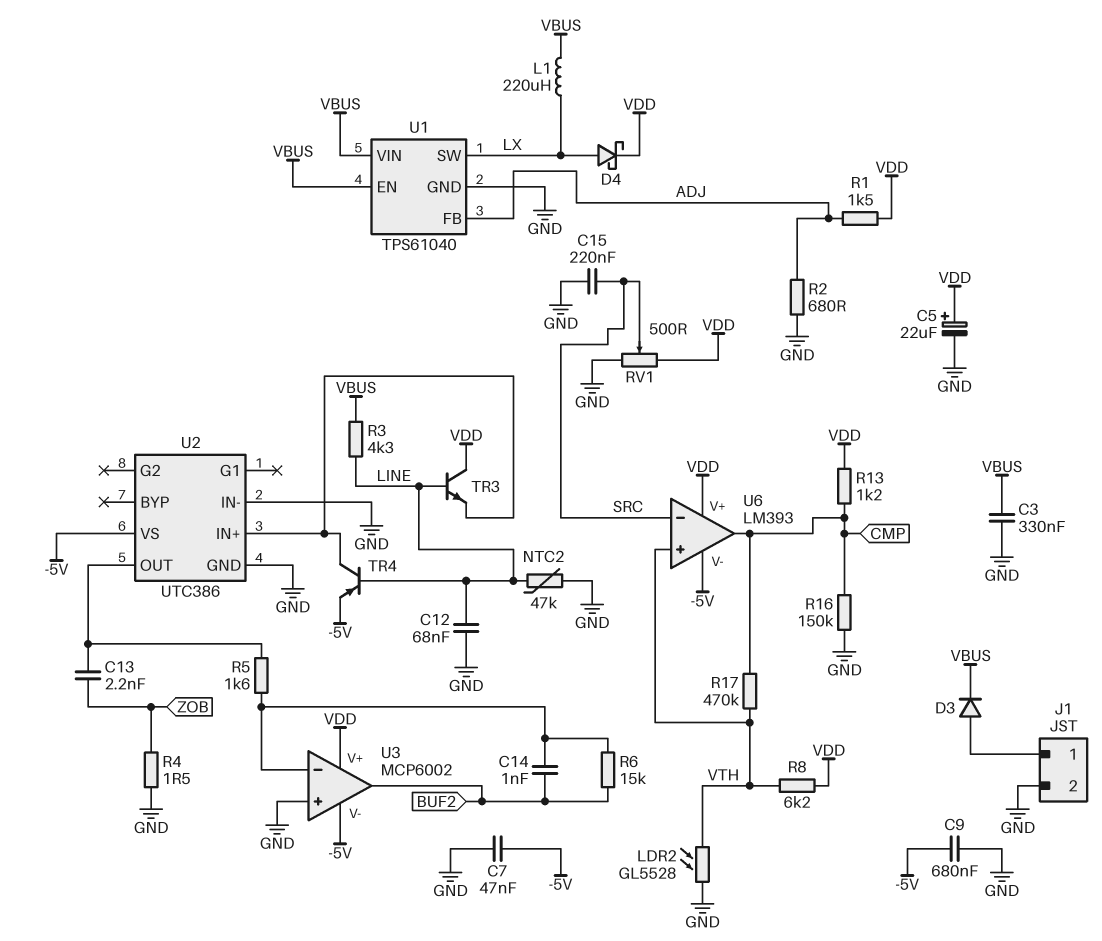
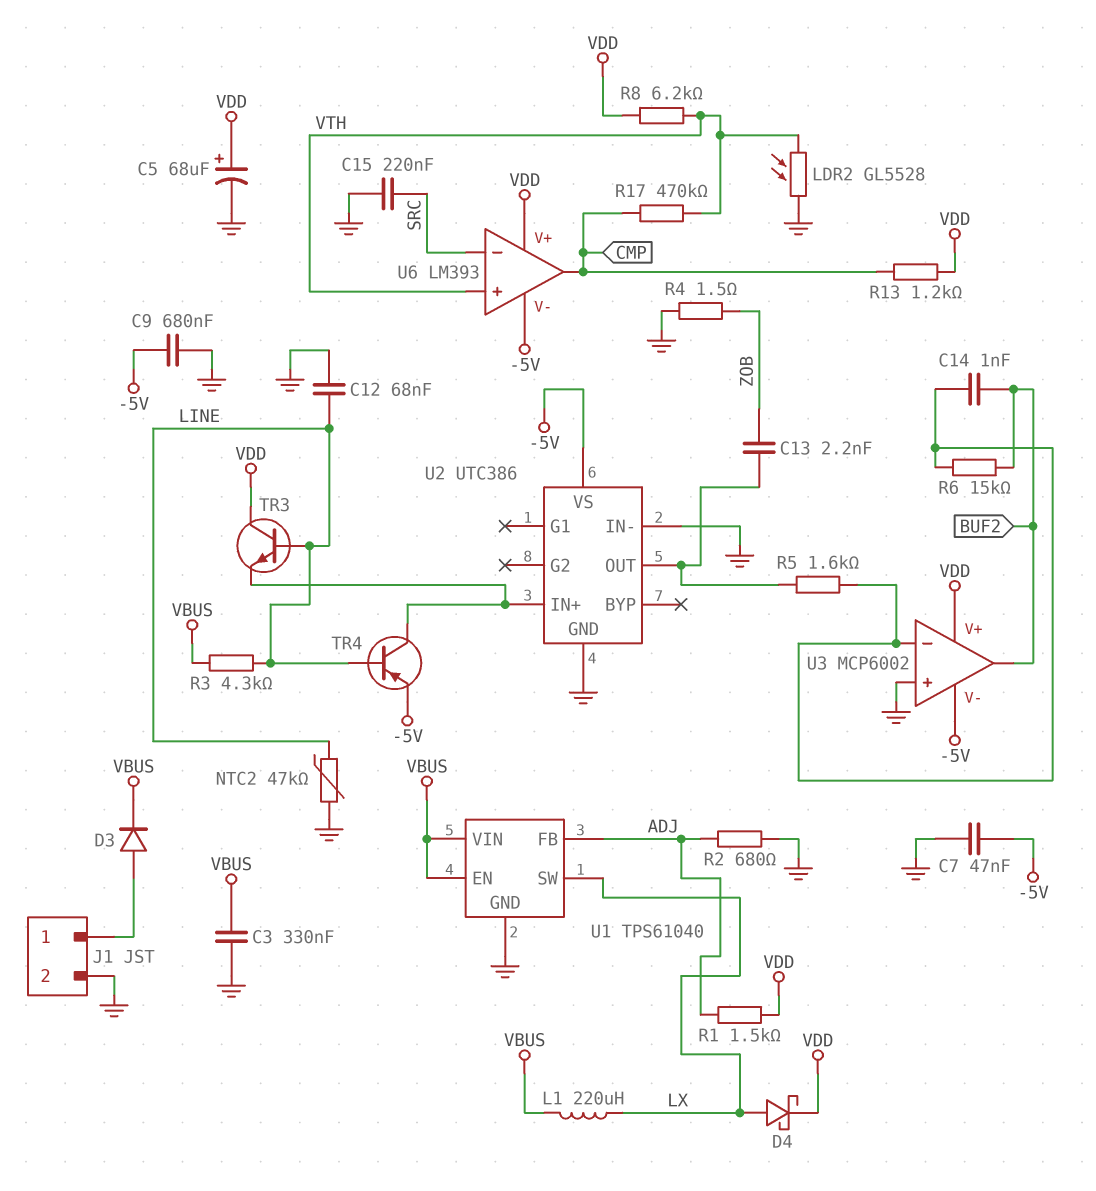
C5: 22uF (plus VDD, minus GND) -> 68uF (plus VDD, minus GND)
R16: 150k (CMP, GND) -> none
RV1: 500 (GND, VDD, wiper SRC) -> none

